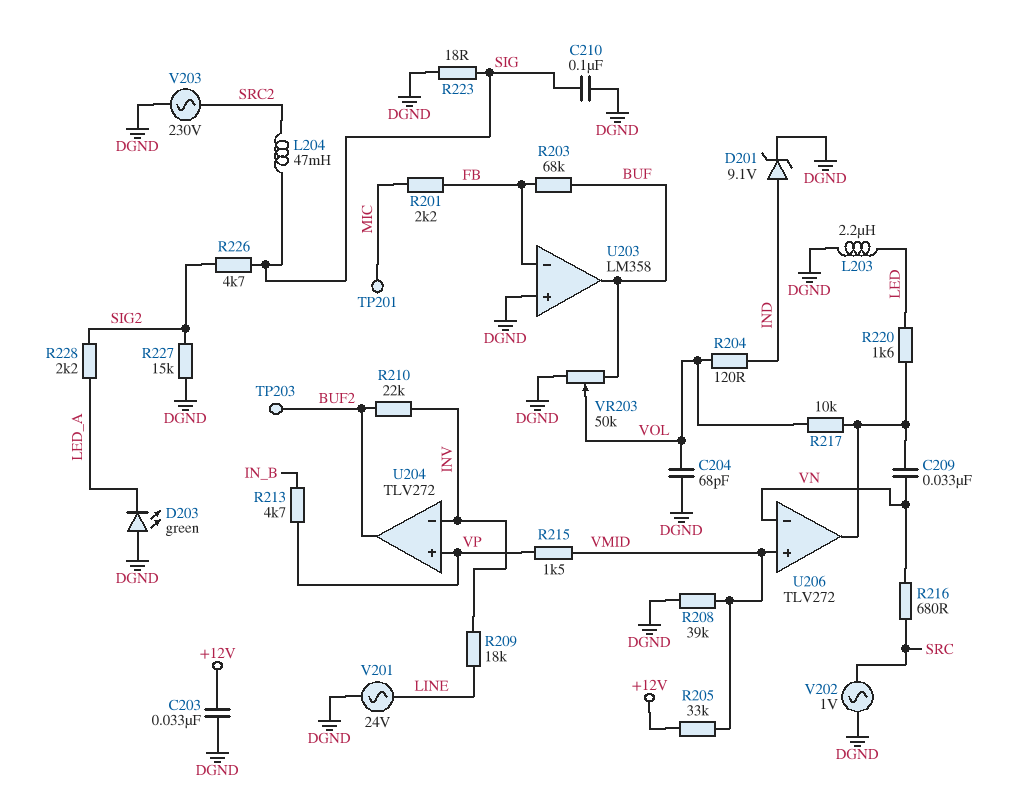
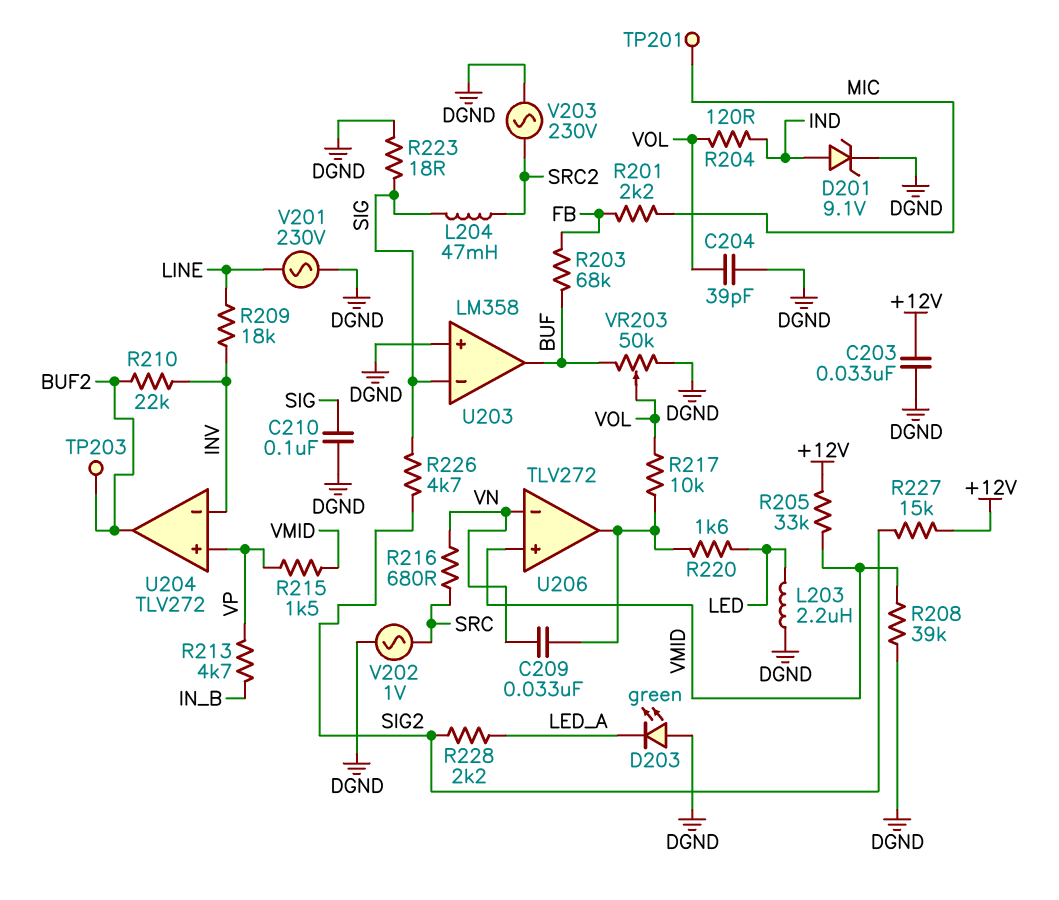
C204: 68pF (DGND, VOL) -> 39pF (DGND, VOL)
R227: 15k (DGND, SIG2) -> 15k (+12V, SIG2)
U203 pin in-: FB -> SIG
V201: AC 24V (DGND, LINE) -> AC 230V (DGND, LINE)

